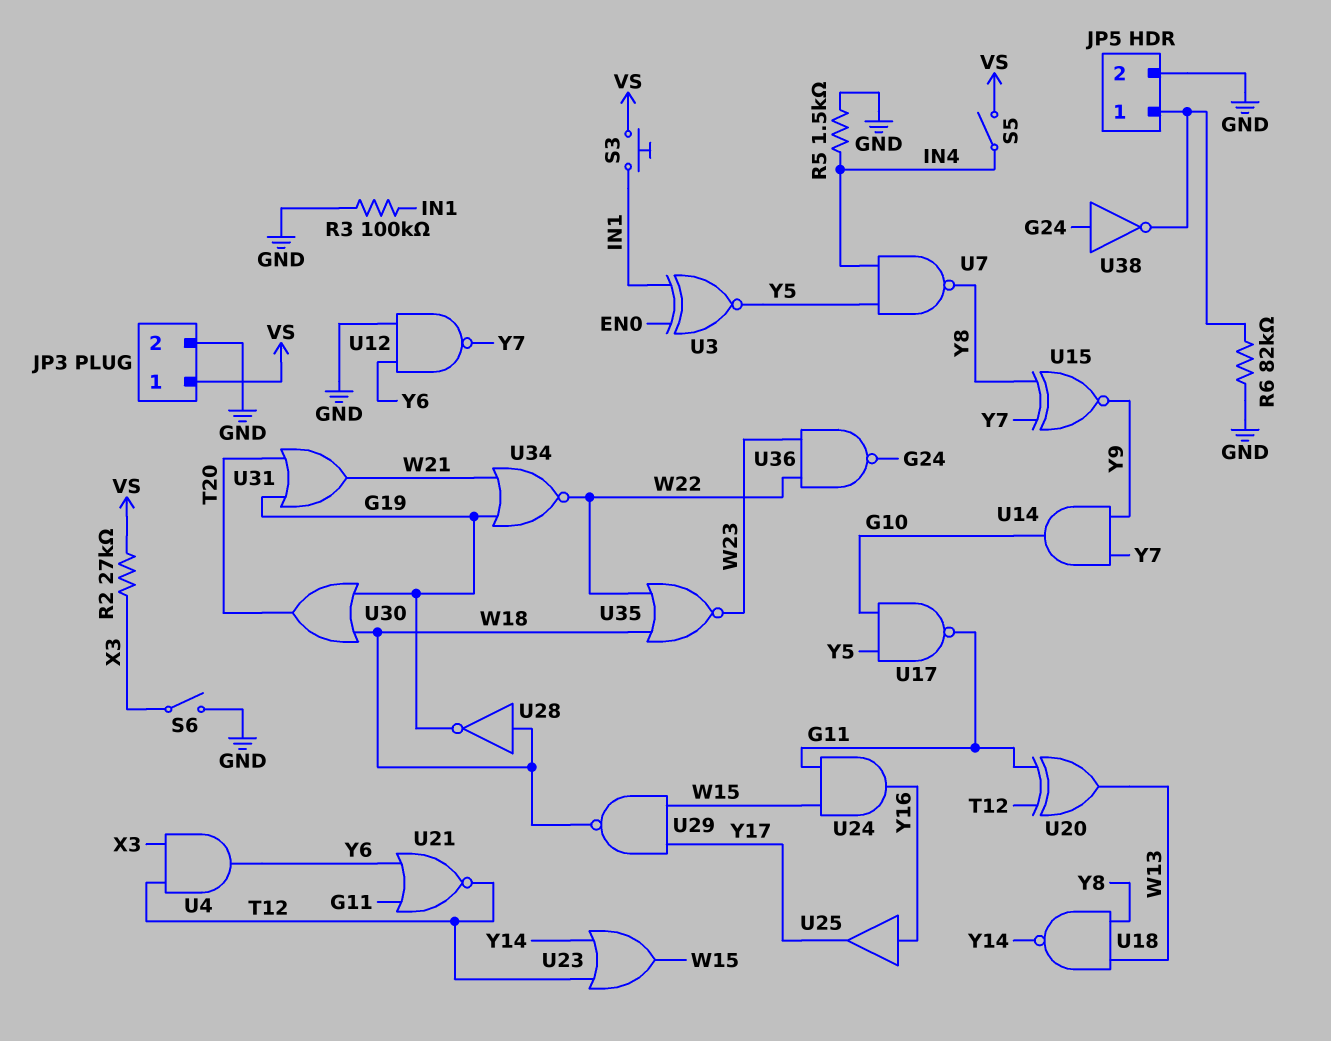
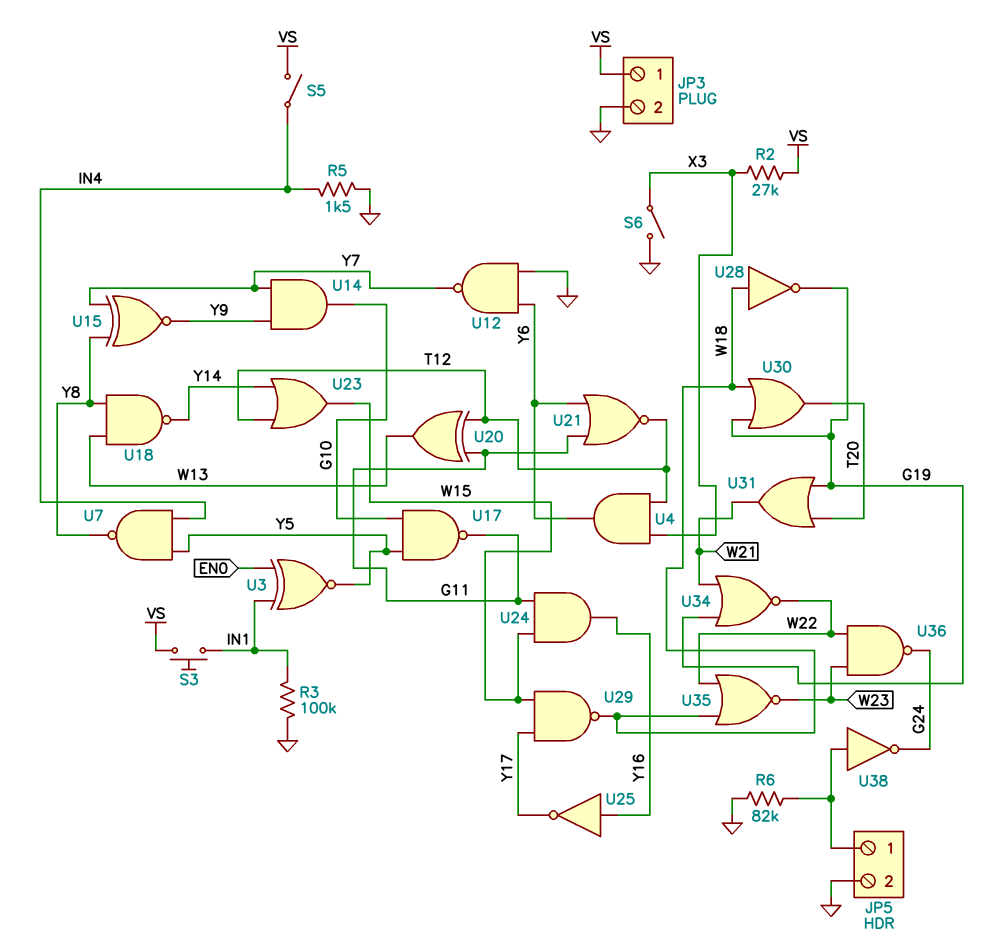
U25: buffer (in Y16, out Y17) -> NOT (in Y16, out Y17)
U38: NOT (in G24, out JP5/1) -> NOT (in JP5/1, out G24)

